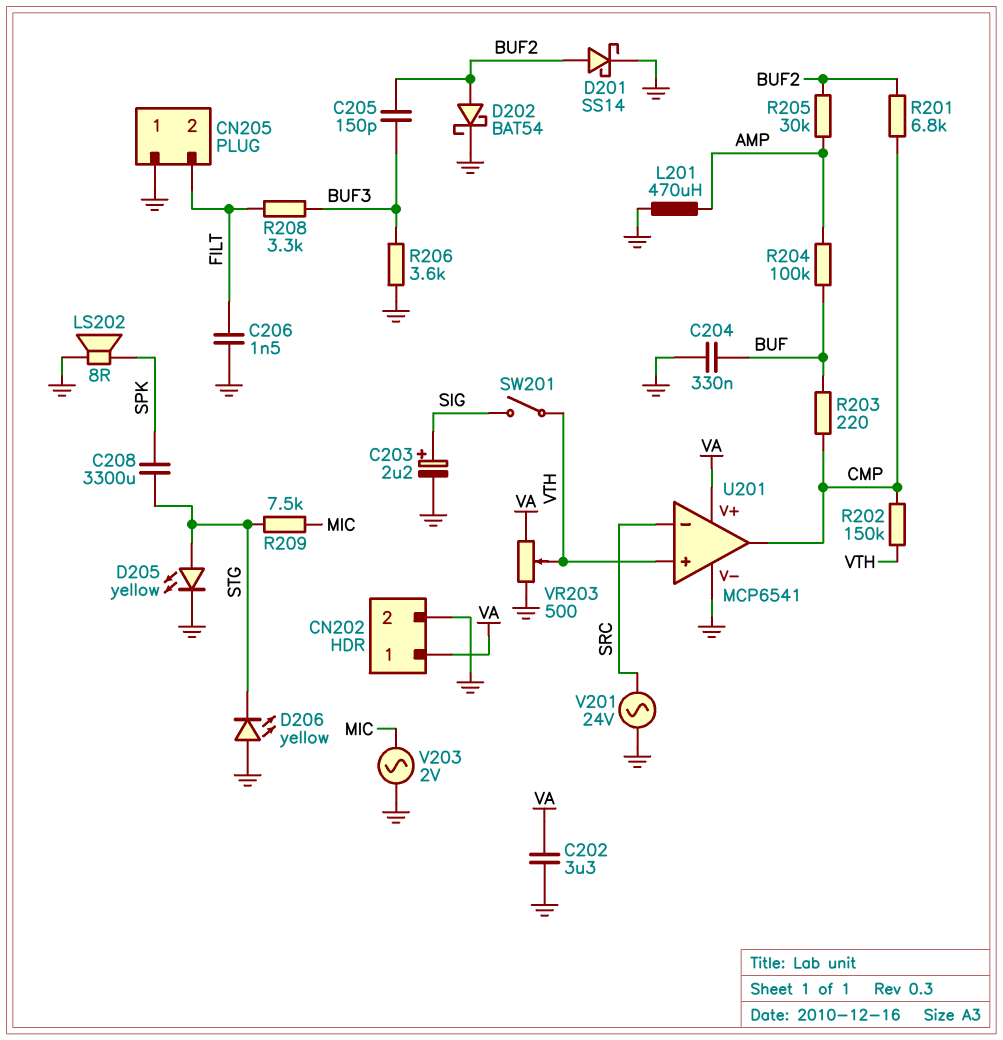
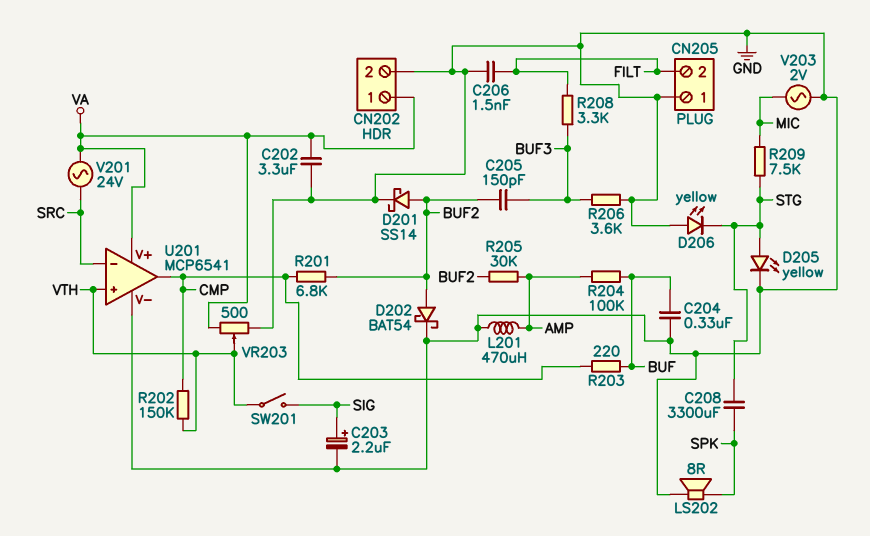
V201: AC 24V (GND, SRC) -> AC 24V (SRC, VA)

